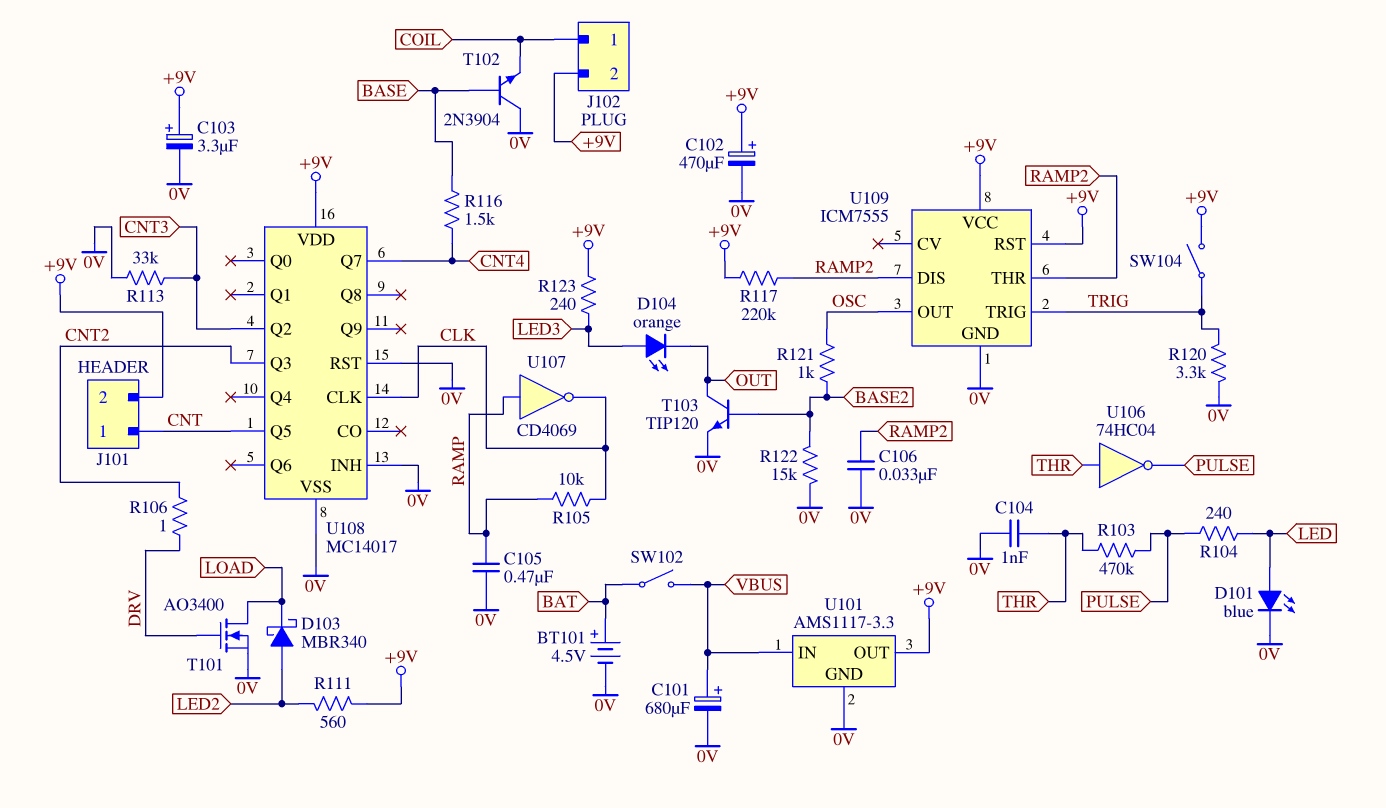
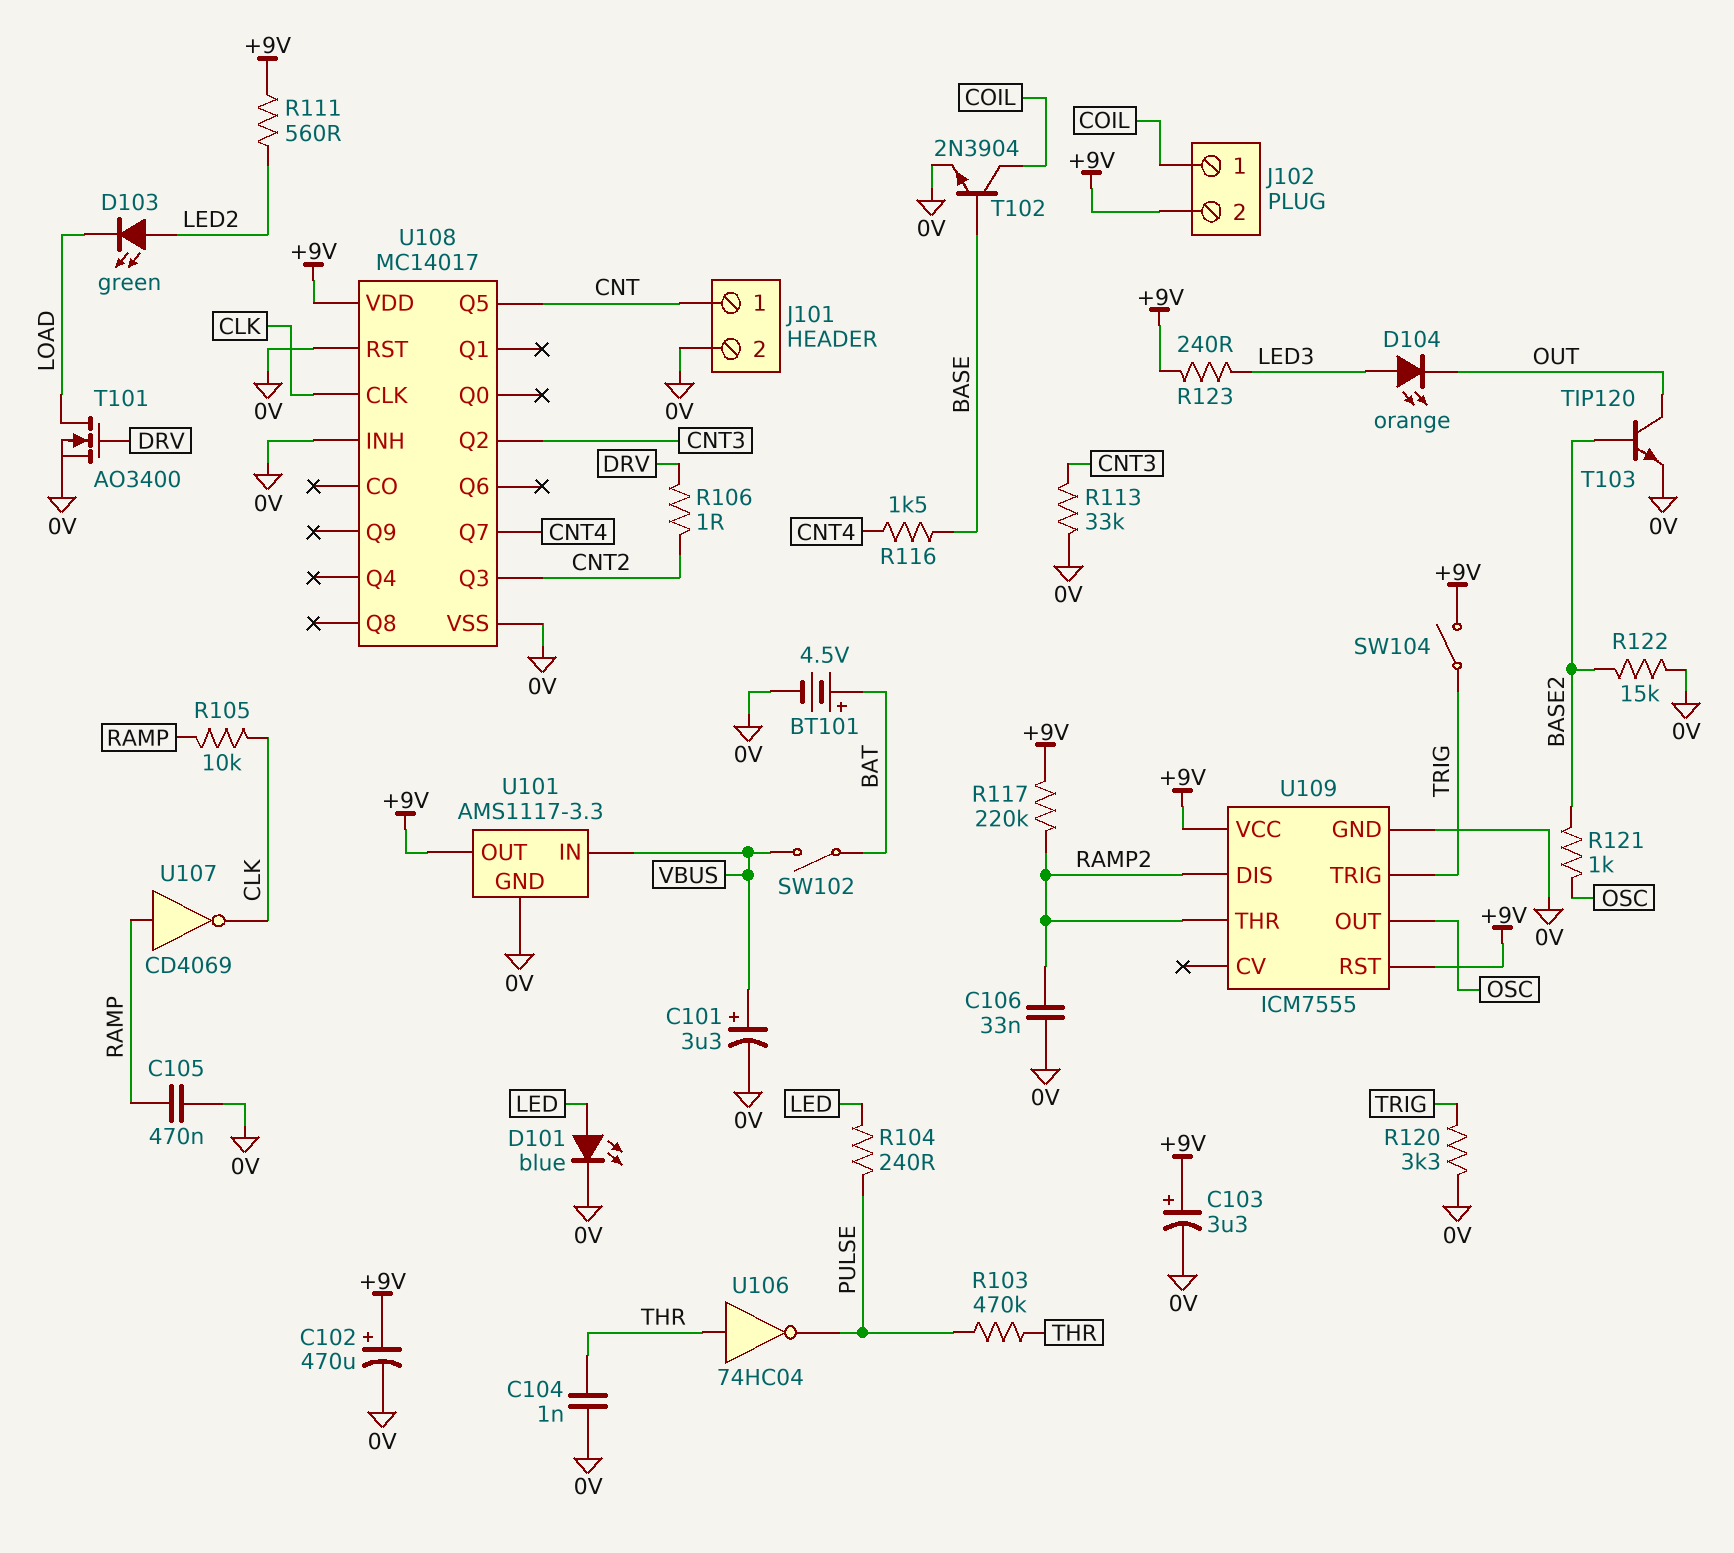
C101: 680uF (plus VBUS, minus 0V) -> 3.3uF (plus VBUS, minus 0V)
D103: schottky MBR340 (A LED2, K LOAD) -> LED green (A LED2, K LOAD)
J101 pin 2: +9V -> 0V
T102: NPN 2N3904 (B BASE, C 0V, E COIL) -> NPN 2N3904 (B BASE, C COIL, E 0V)

